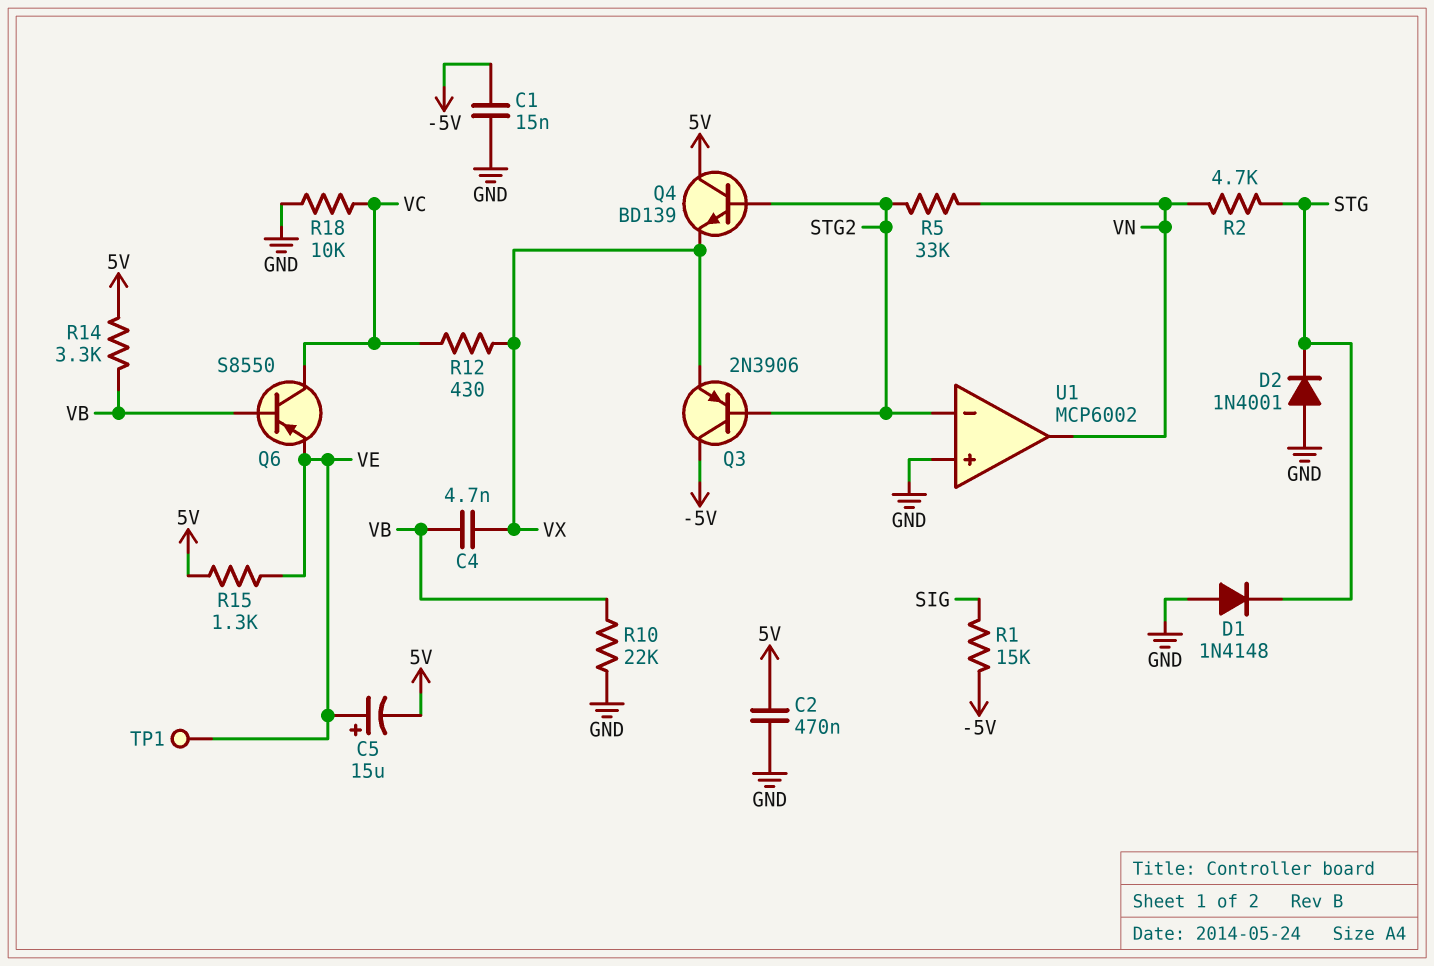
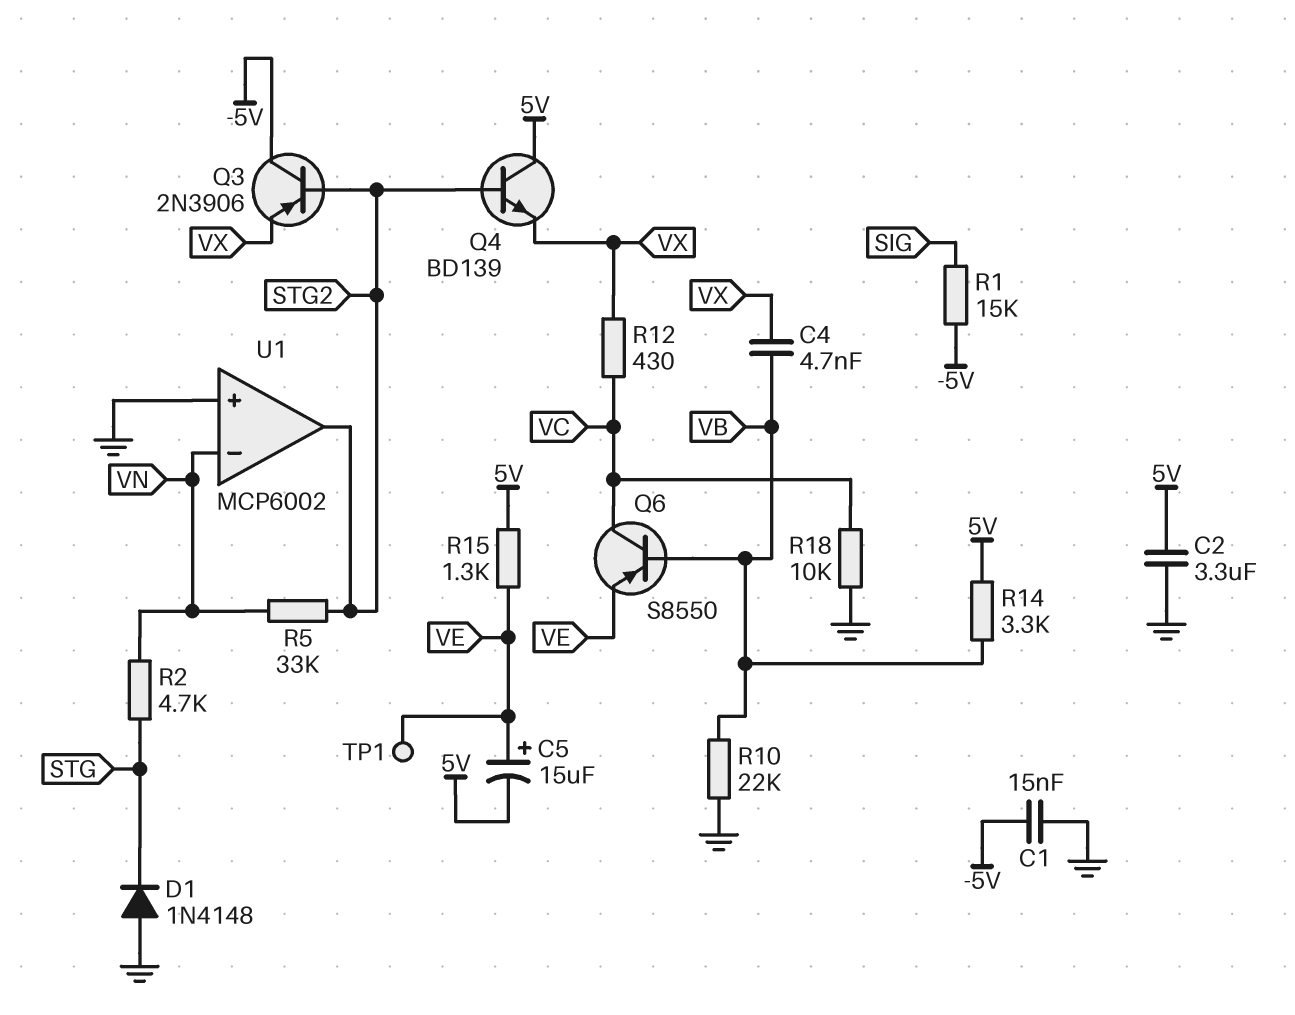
C2: 470nF (5V, GND) -> 3.3uF (5V, GND)
D2: diode 1N4001 (A GND, K STG) -> none
U1 pin in-: STG2 -> VN
U1 pin out: VN -> STG2

